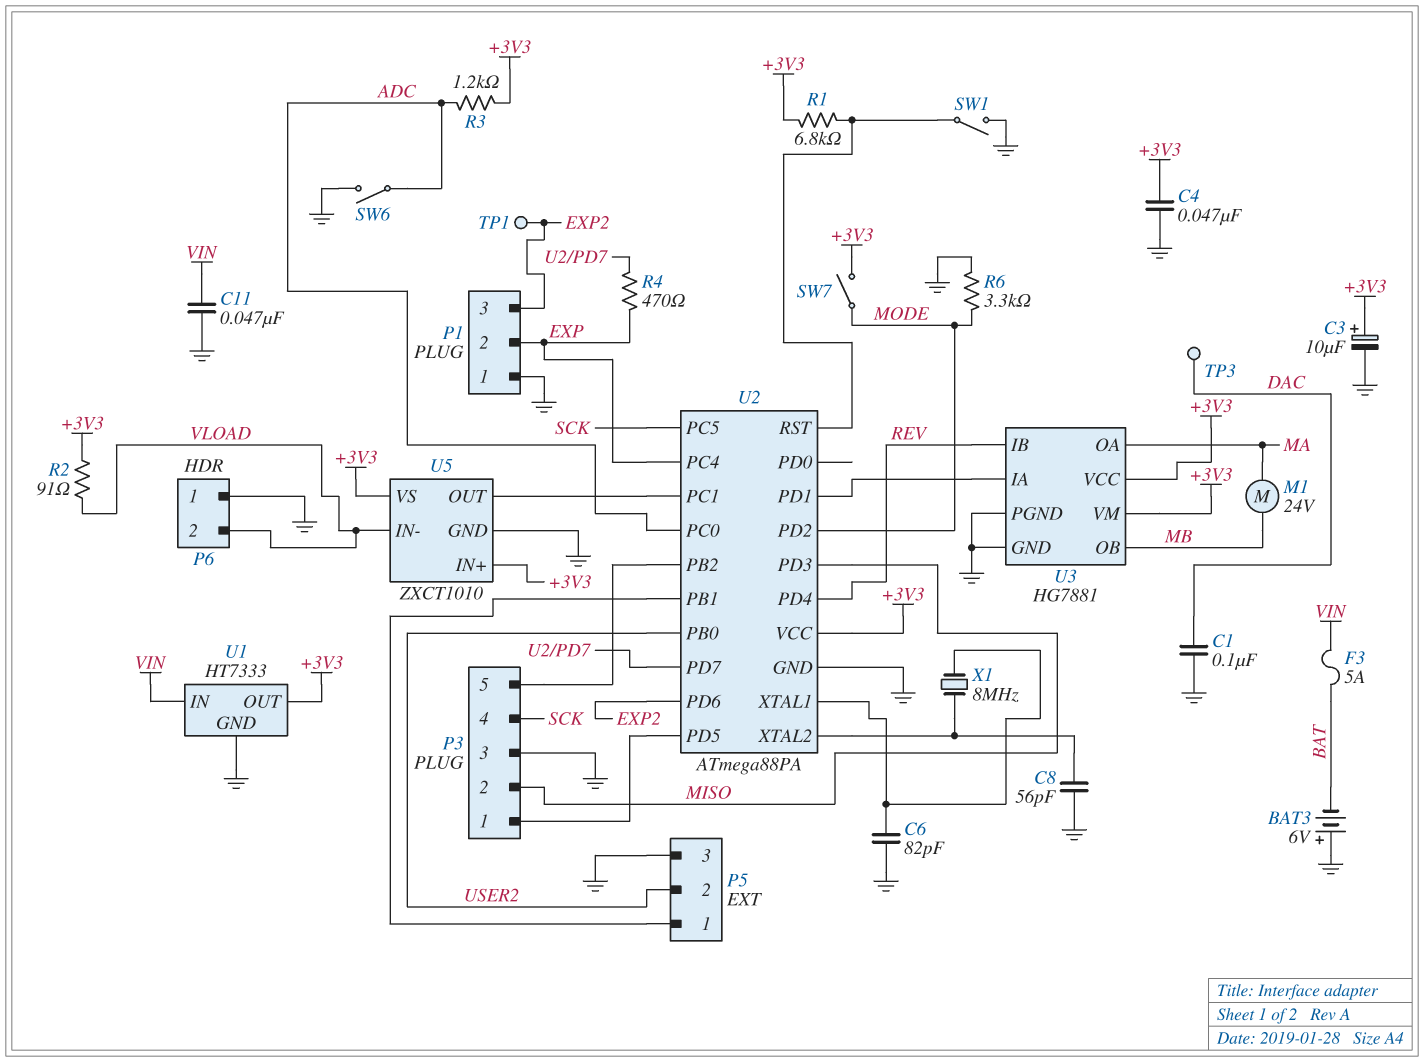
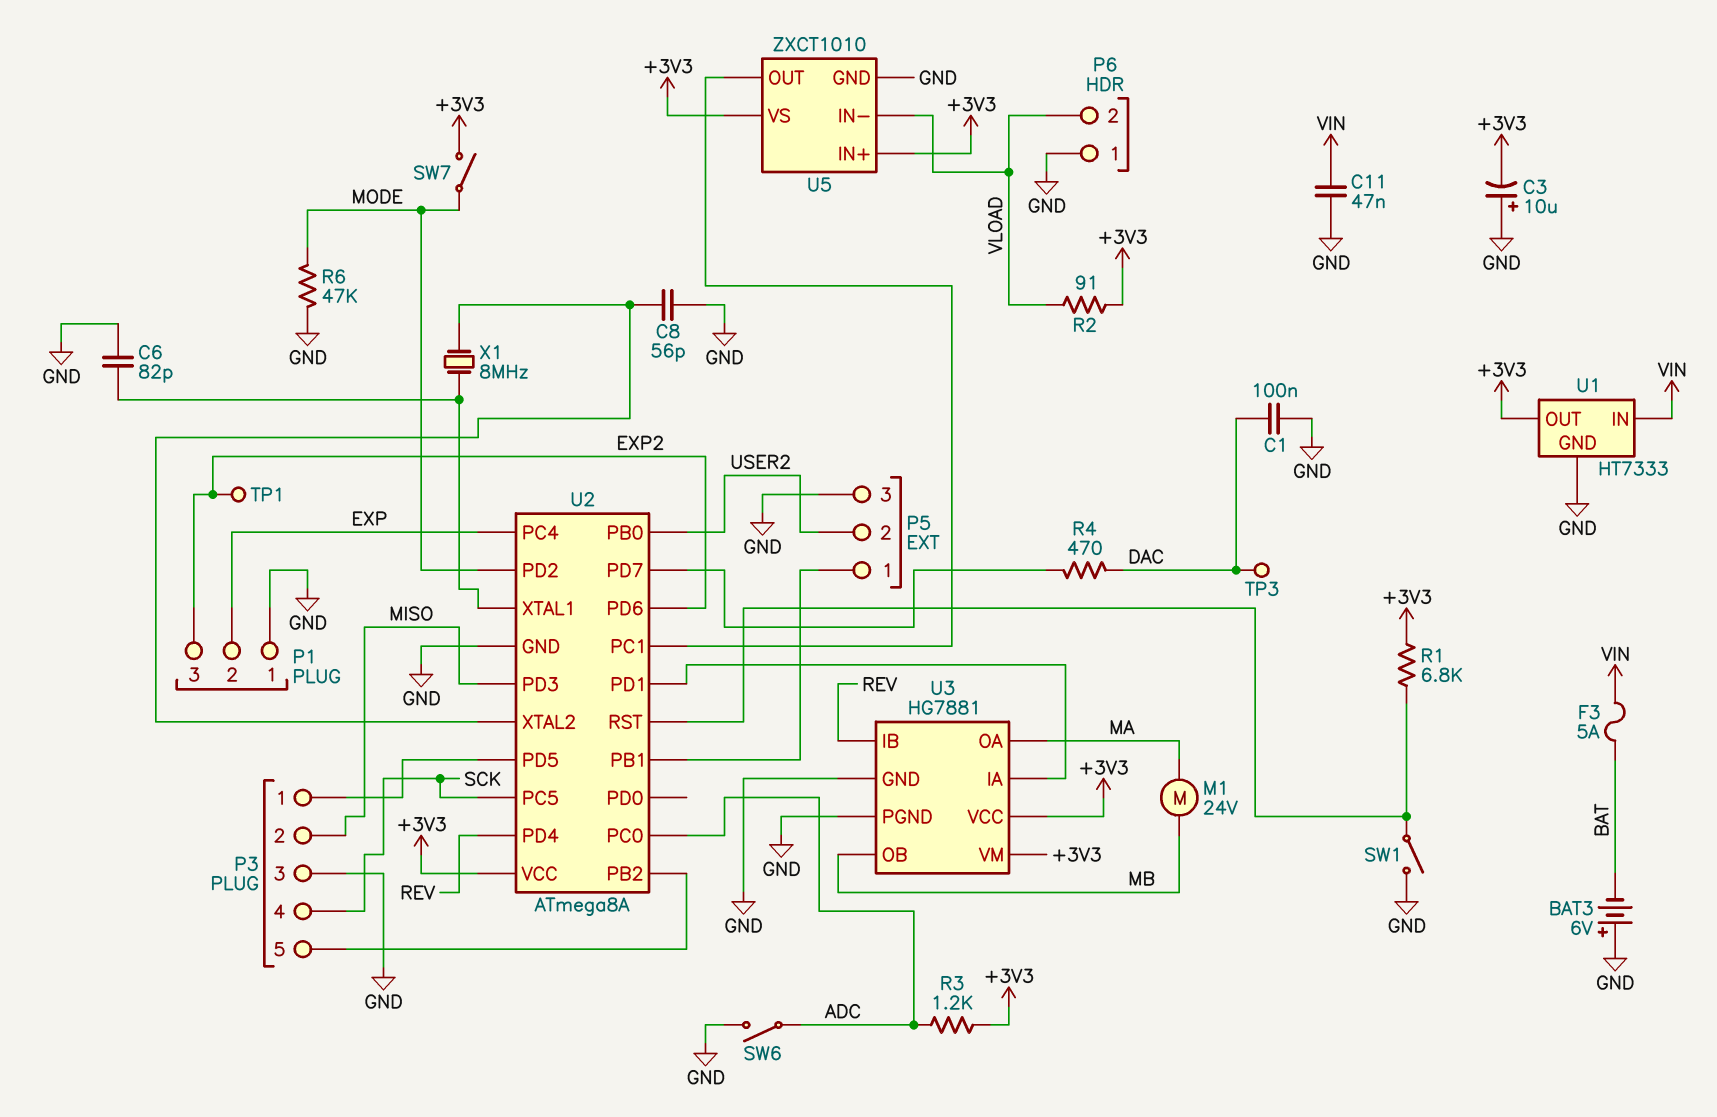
C3: 10uF (plus +3V3, minus GND) -> 10uF (plus GND, minus +3V3)
C4: 47nF (+3V3, GND) -> none
R4: 470 (EXP, U2/PD7) -> 470 (DAC, U2/PD7)
R6: 3.3k (GND, MODE) -> 47k (GND, MODE)
U2: ATmega88PA -> ATmega8A

